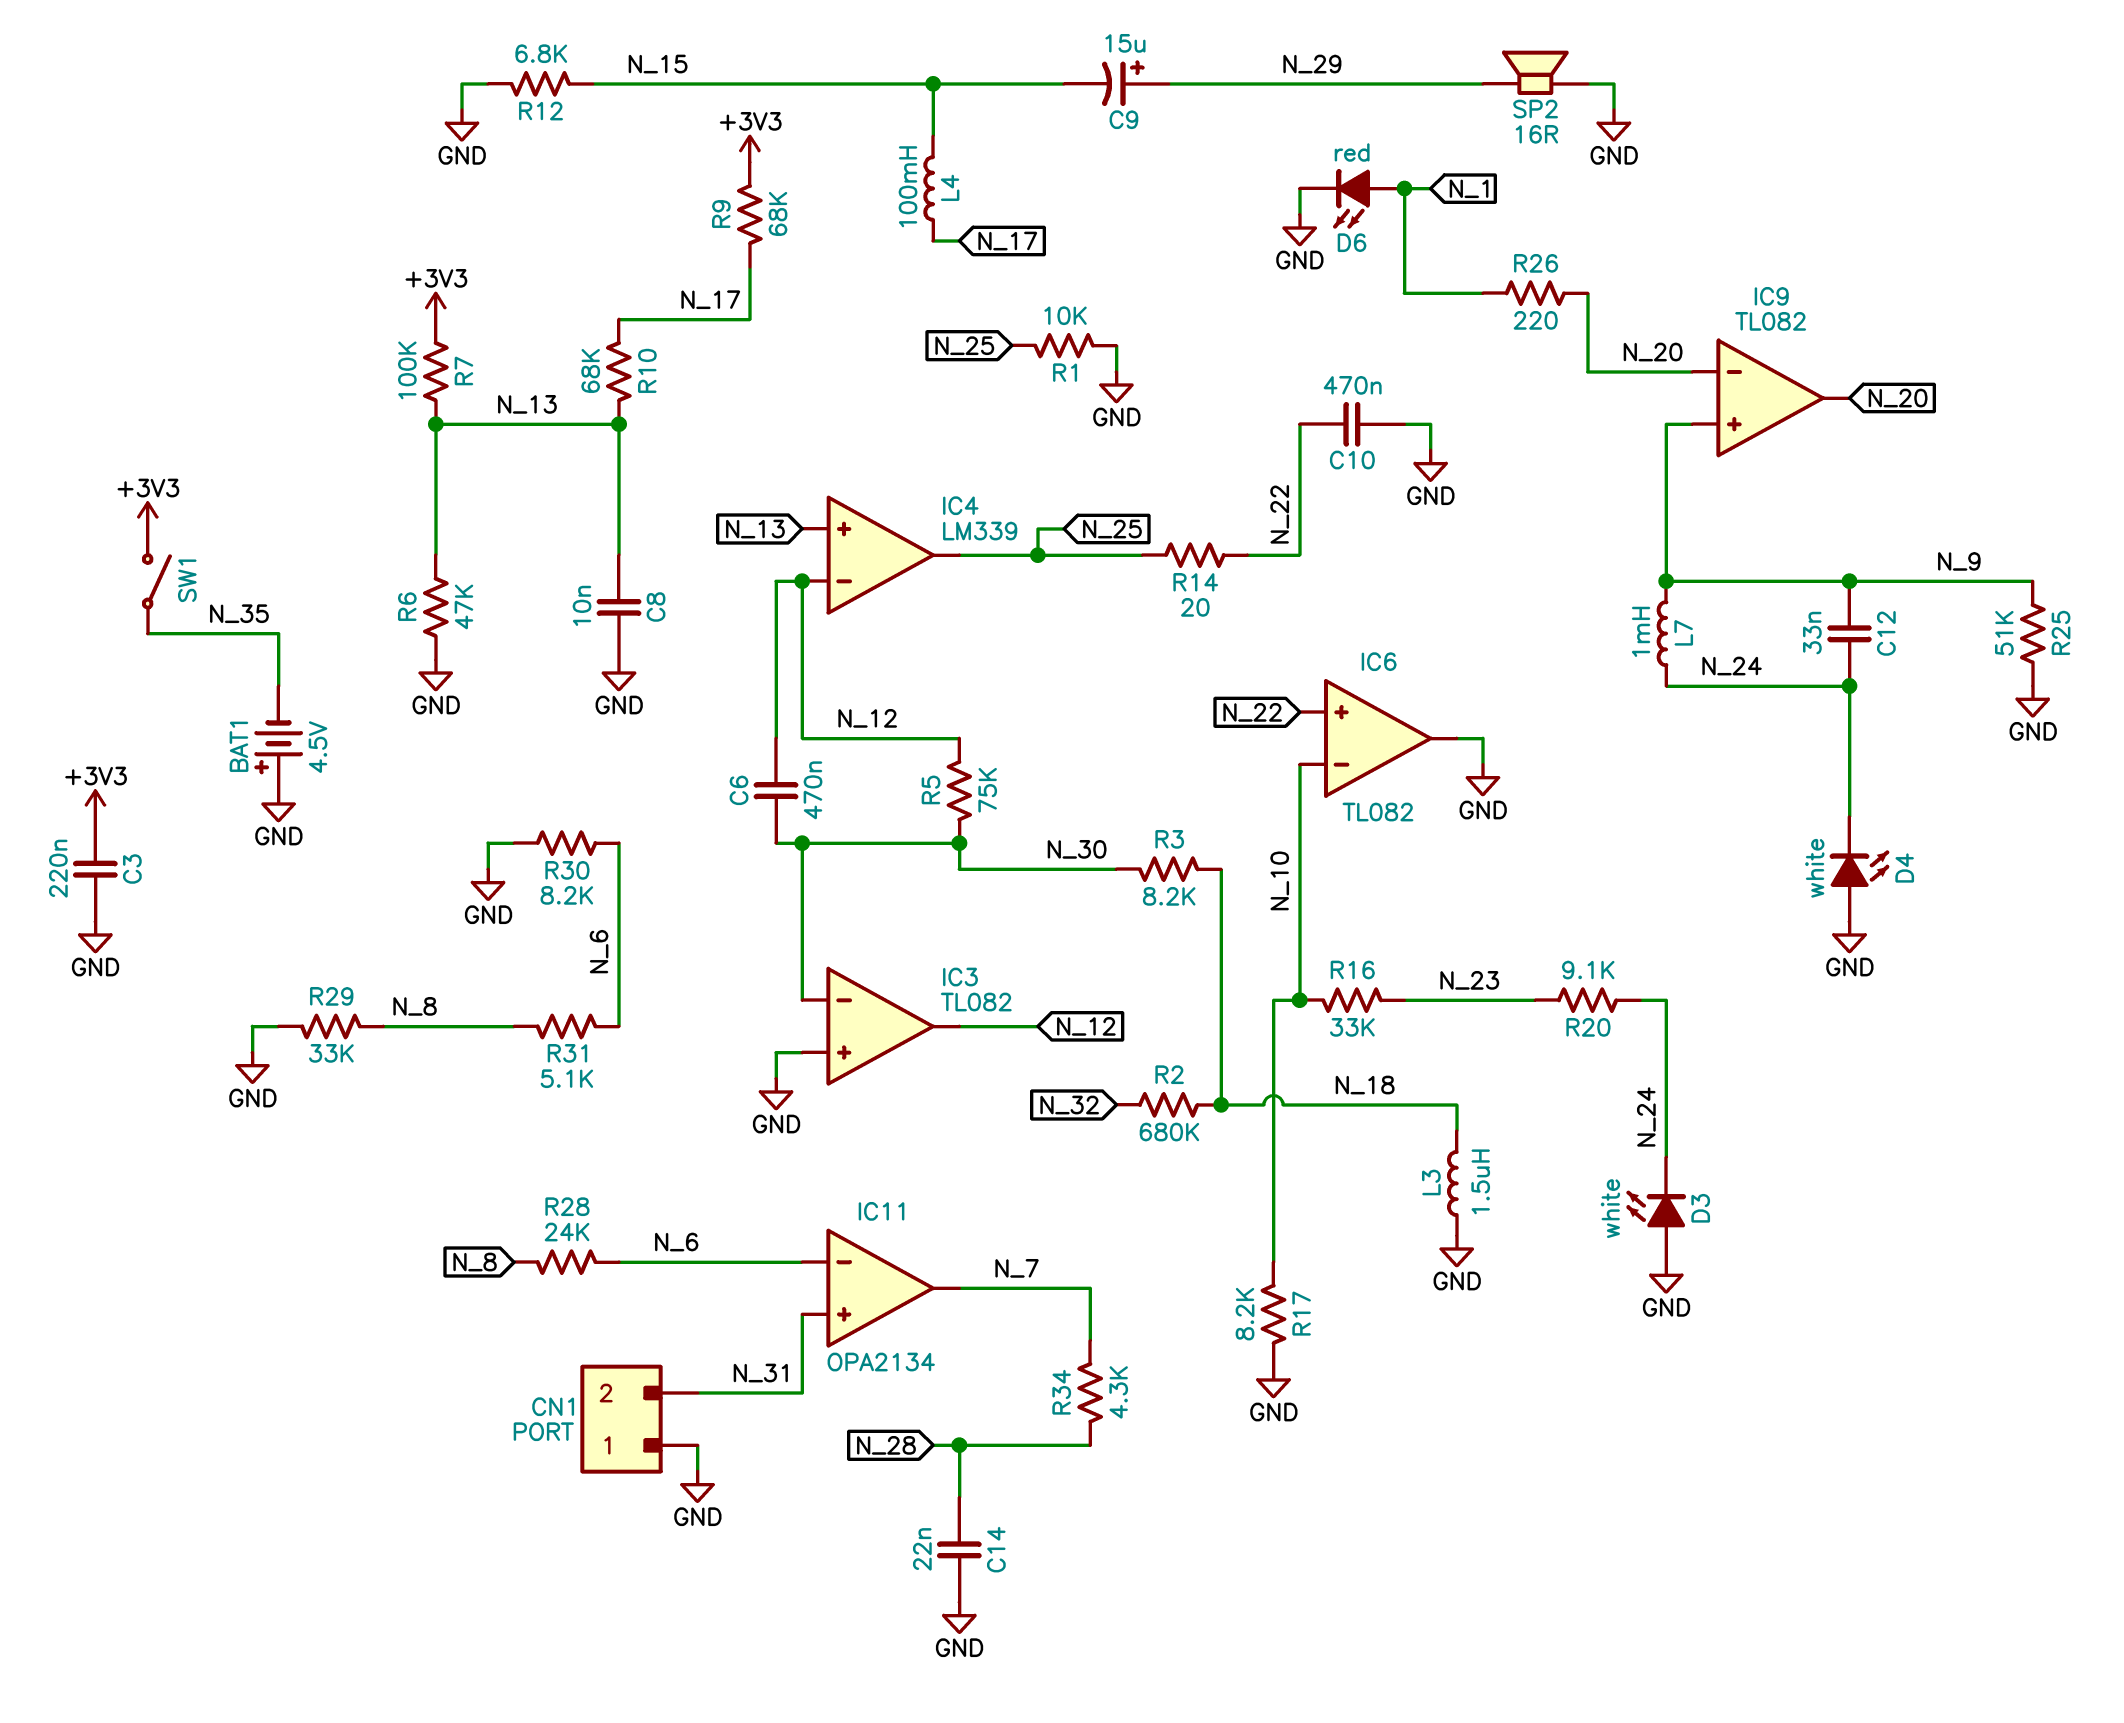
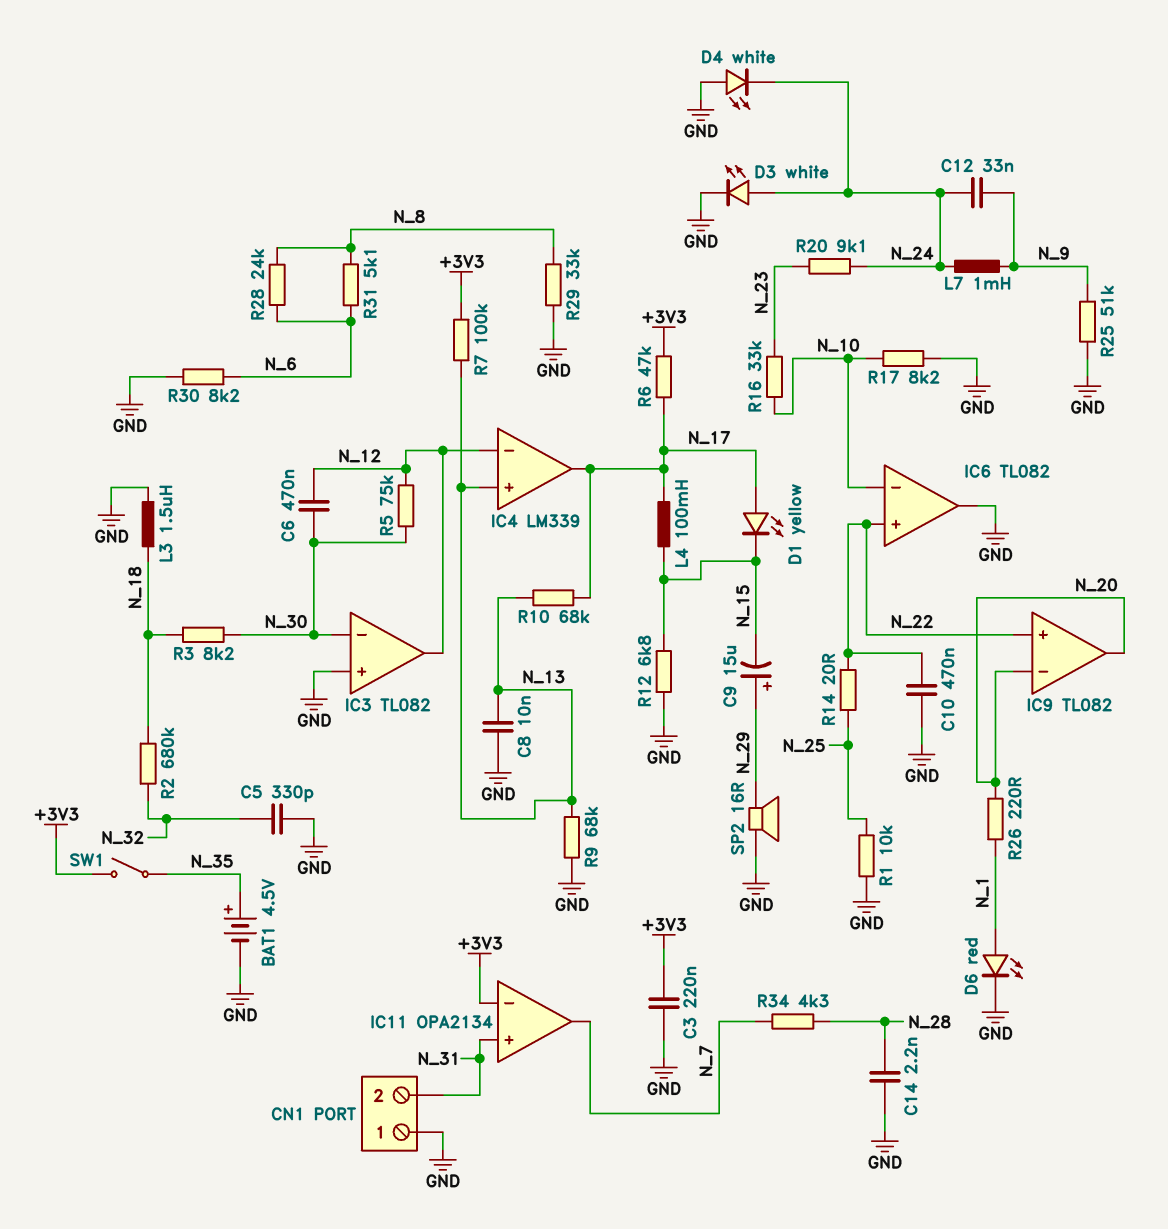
BAT1: 4.5V (plus GND, minus N_35) -> 4.5V (plus N_35, minus GND)
C5: none -> 330pF (GND, N_32)
C14: 22nF (GND, N_28) -> 2.2nF (GND, N_28)
D1: none -> LED yellow (A N_17, K N_15)
D3: LED white (A GND, K N_24) -> LED white (A N_24, K GND)
IC4 pin out: N_25 -> N_17
IC9 pin in+: N_9 -> N_22
IC11 pin in-: N_6 -> +3V3
R6: 47k (GND, N_13) -> 47k (+3V3, N_17)
R9: 68k (+3V3, N_17) -> 68k (GND, N_13)

